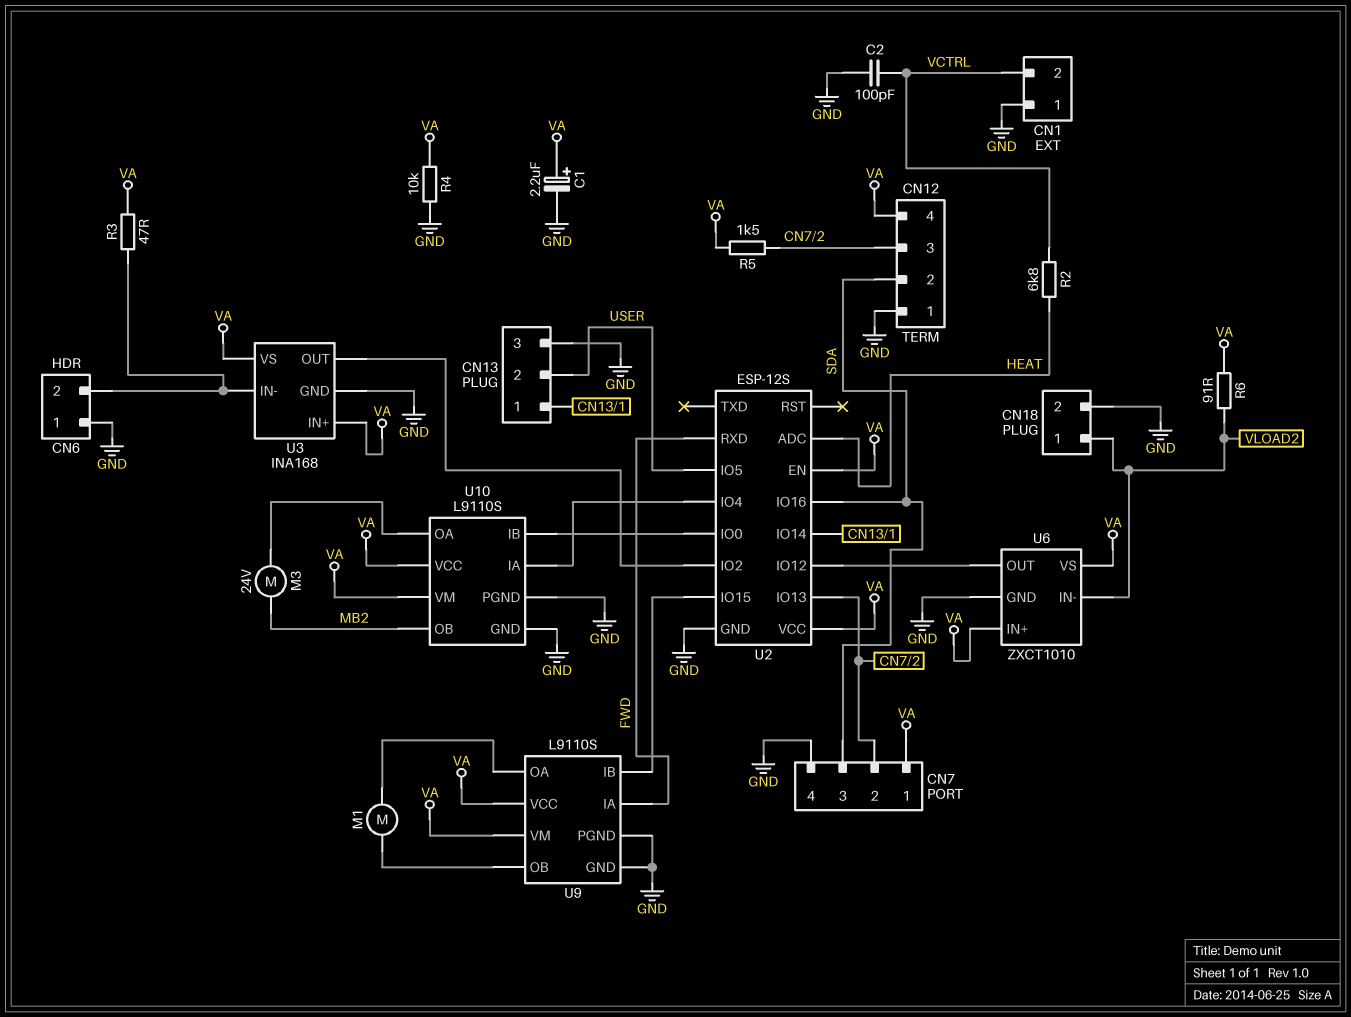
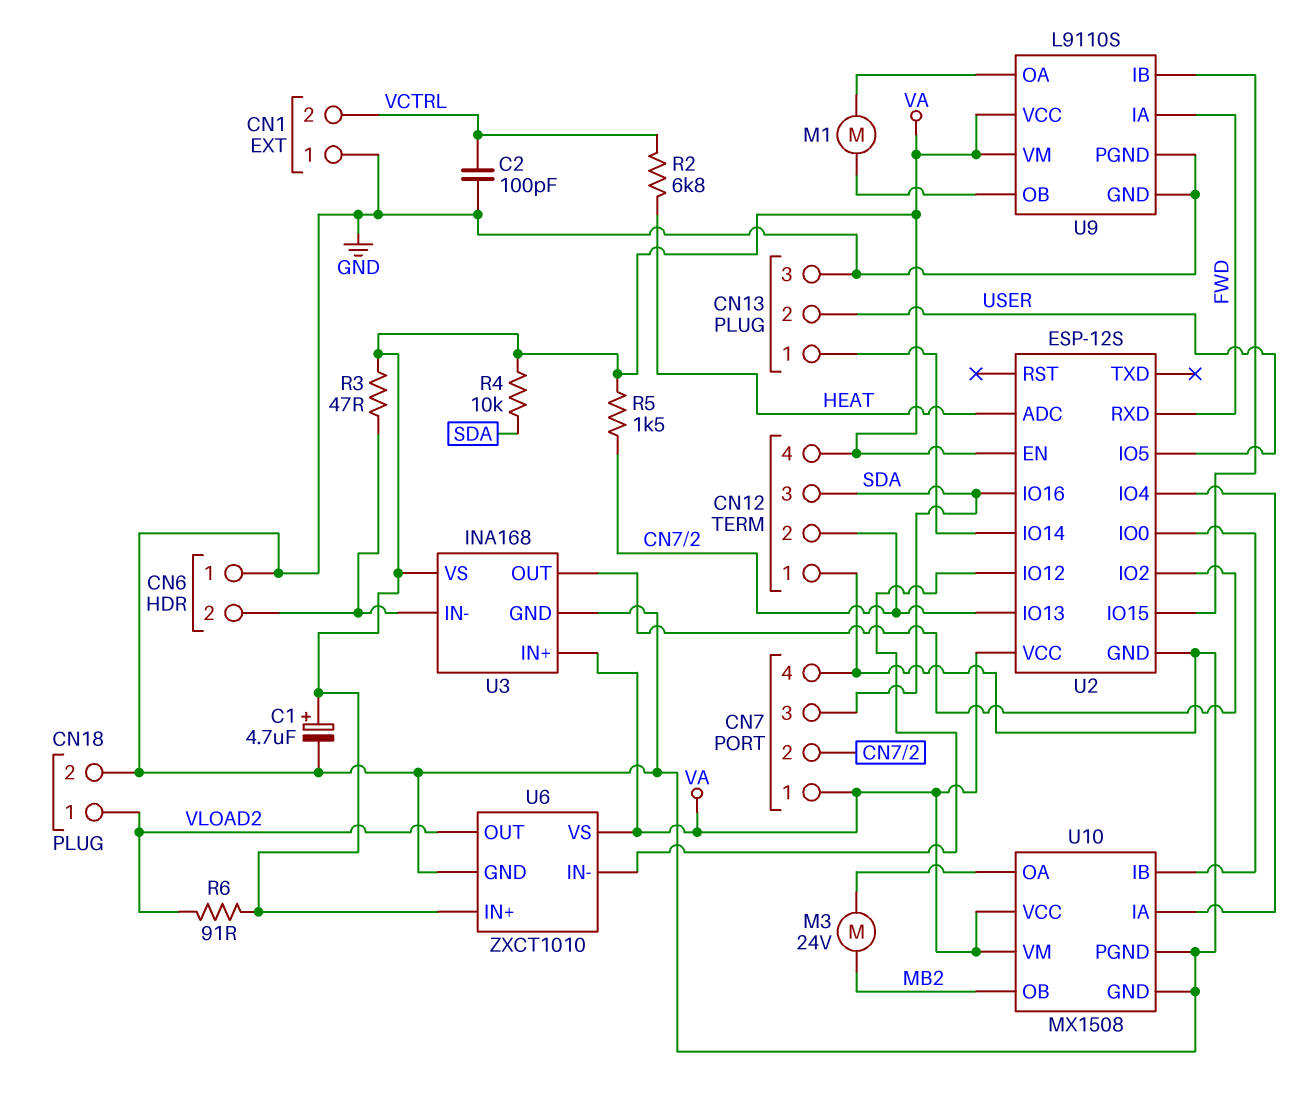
C1: 2.2uF (plus VA, minus GND) -> 4.7uF (plus VA, minus GND)
CN12 pin 2: SDA -> CN7/2
CN12 pin 3: CN7/2 -> SDA
R4: 10k (GND, VA) -> 10k (SDA, VA)
U6 pin IN-: VLOAD2 -> U2/IO12
U6 pin OUT: U2/IO12 -> VLOAD2
U10: L9110S -> MX1508

